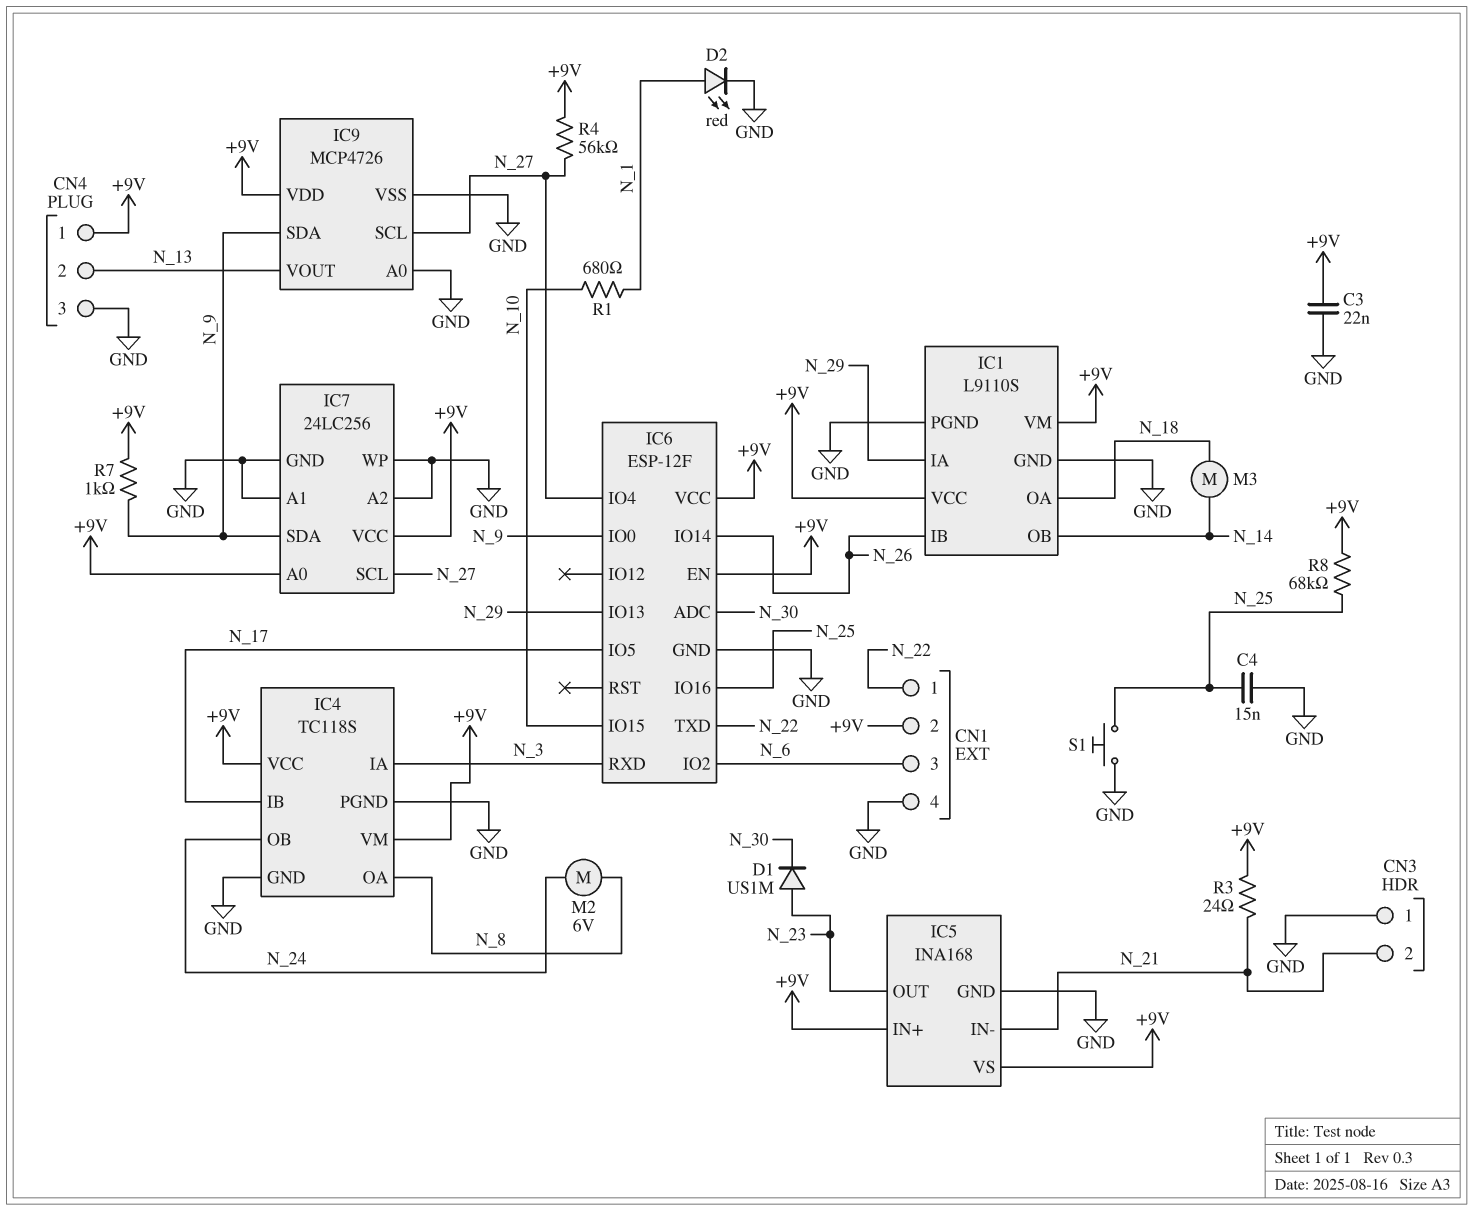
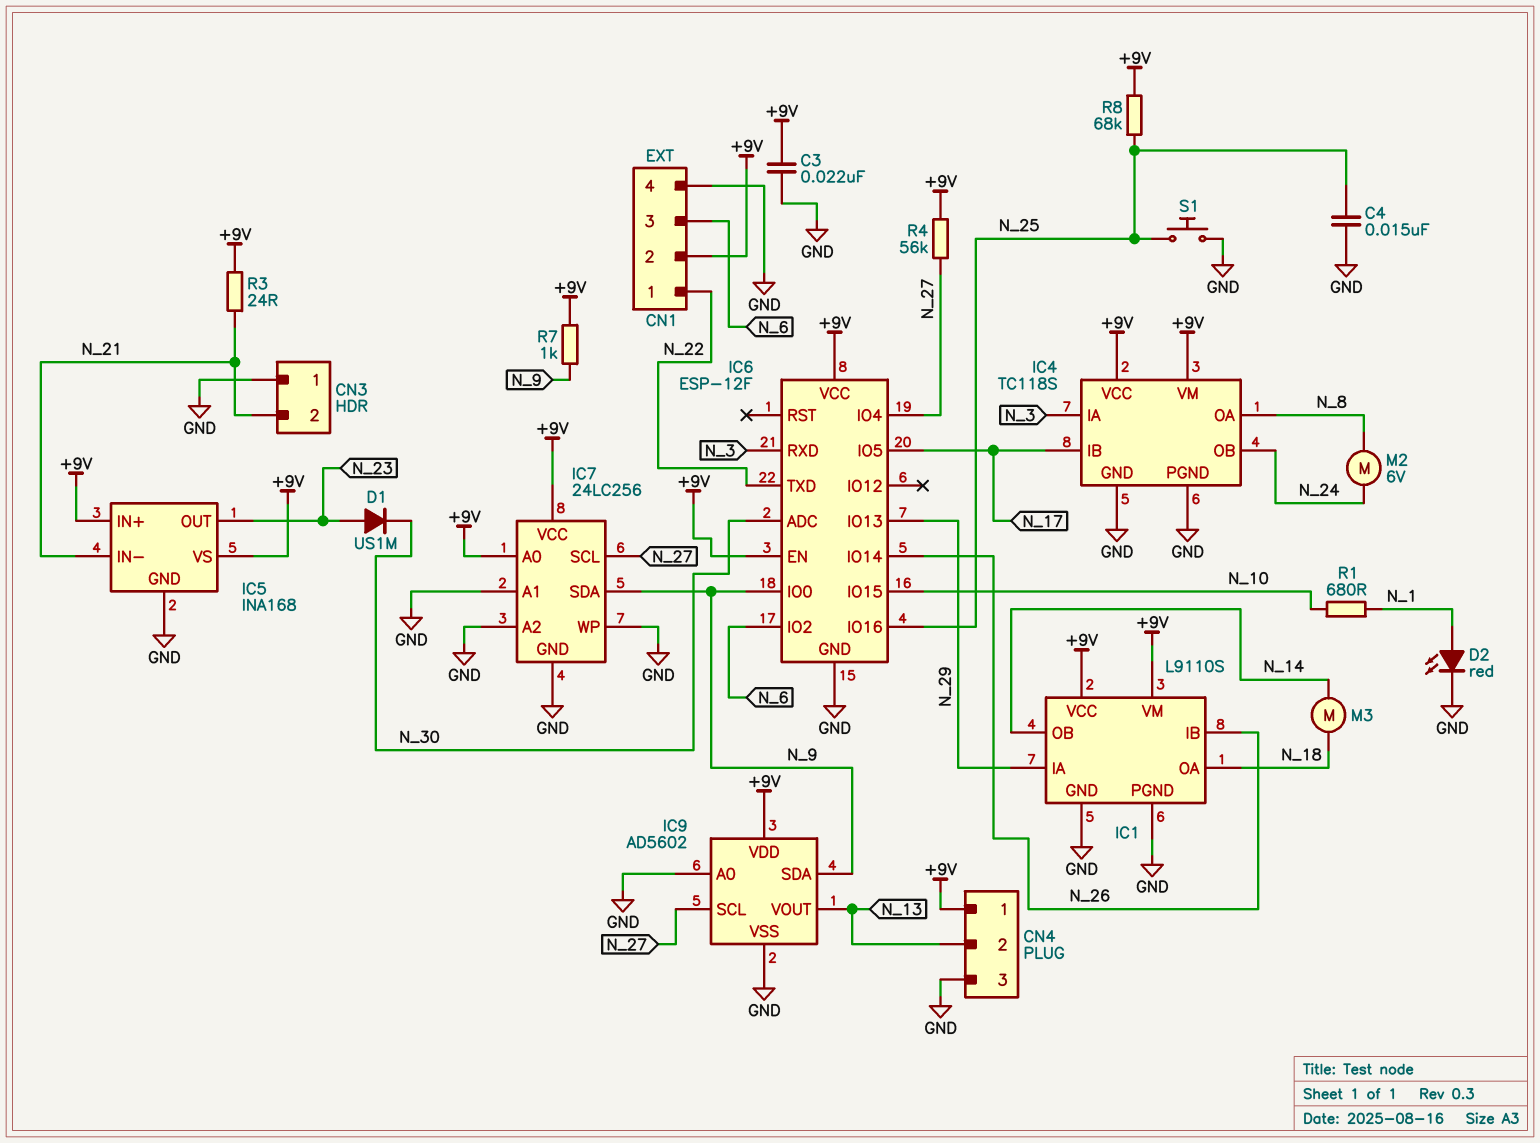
IC9: MCP4726 -> AD5602

